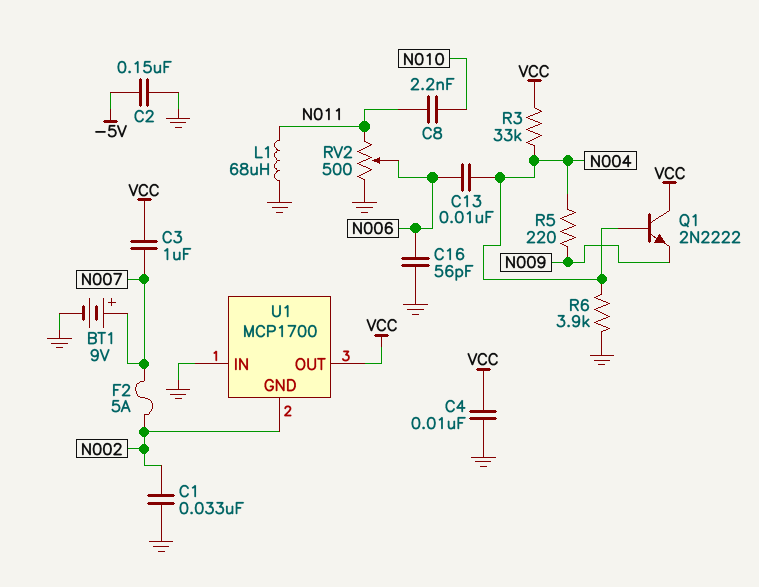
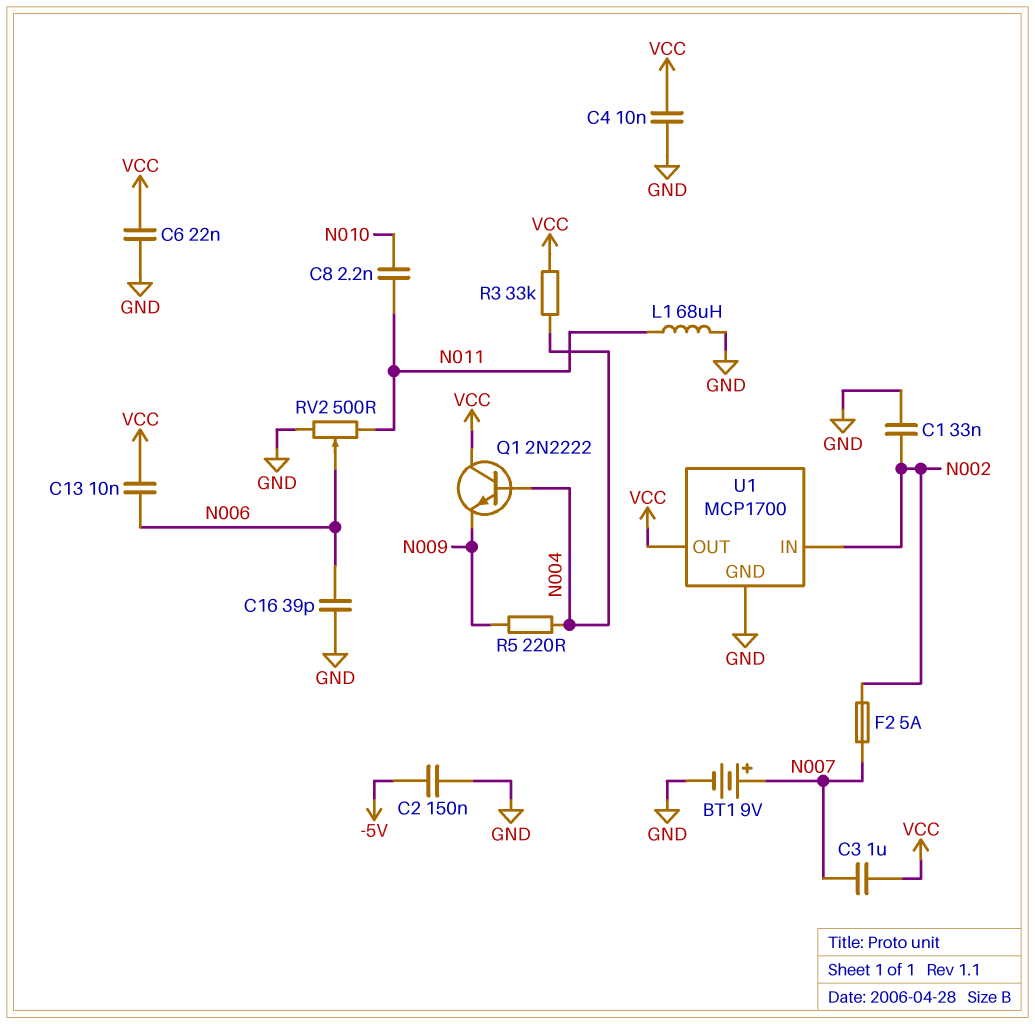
C6: none -> 22nF (GND, VCC)
C13: 10nF (N004, N006) -> 10nF (N006, VCC)
C16: 56pF (GND, N006) -> 39pF (GND, N006)
R6: 3.9k (GND, N004) -> none
U1 pin GND: N002 -> GND
U1 pin IN: GND -> N002

